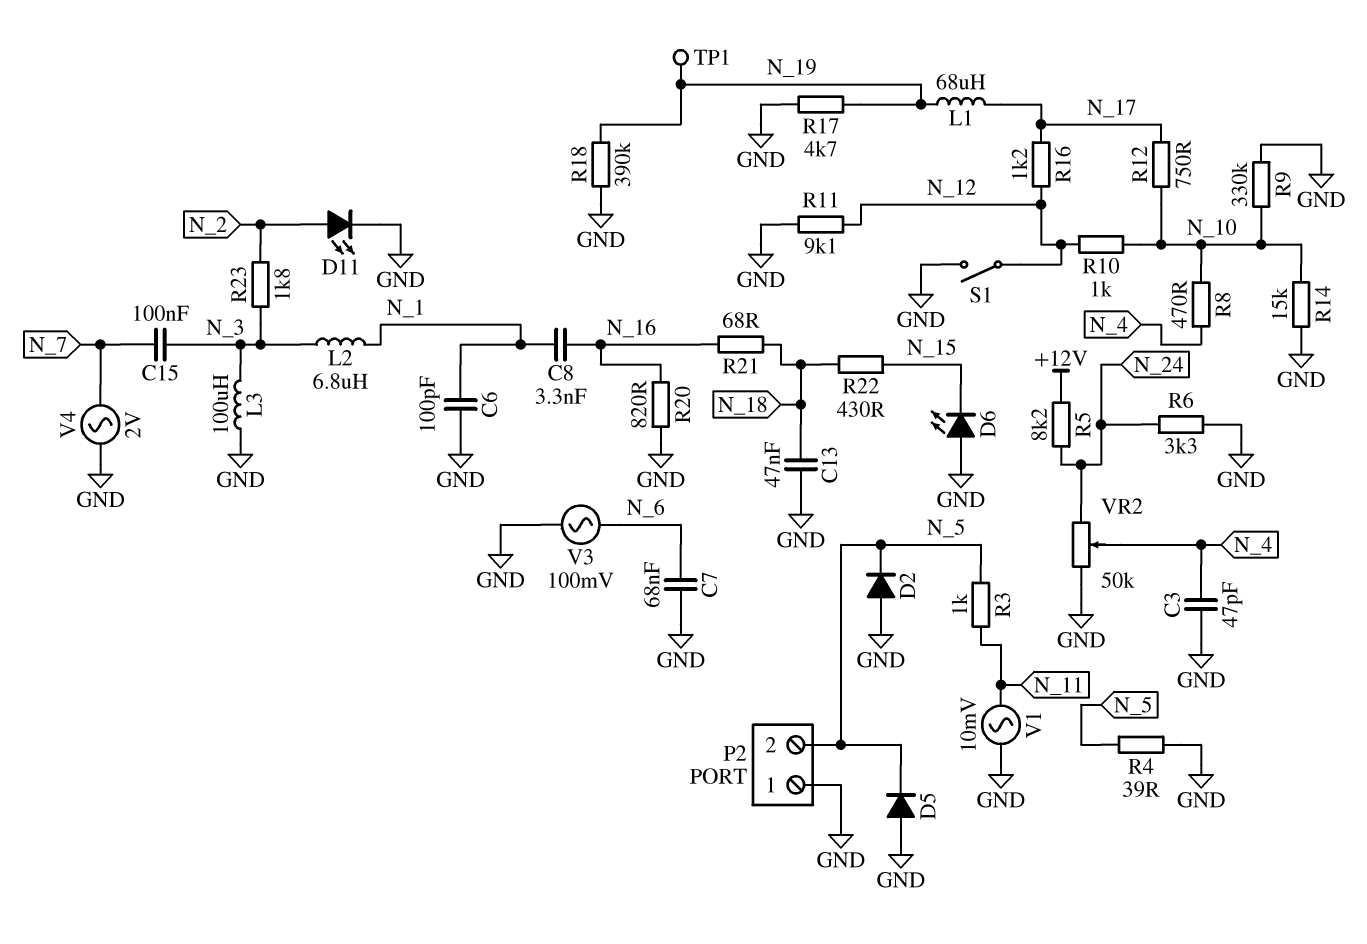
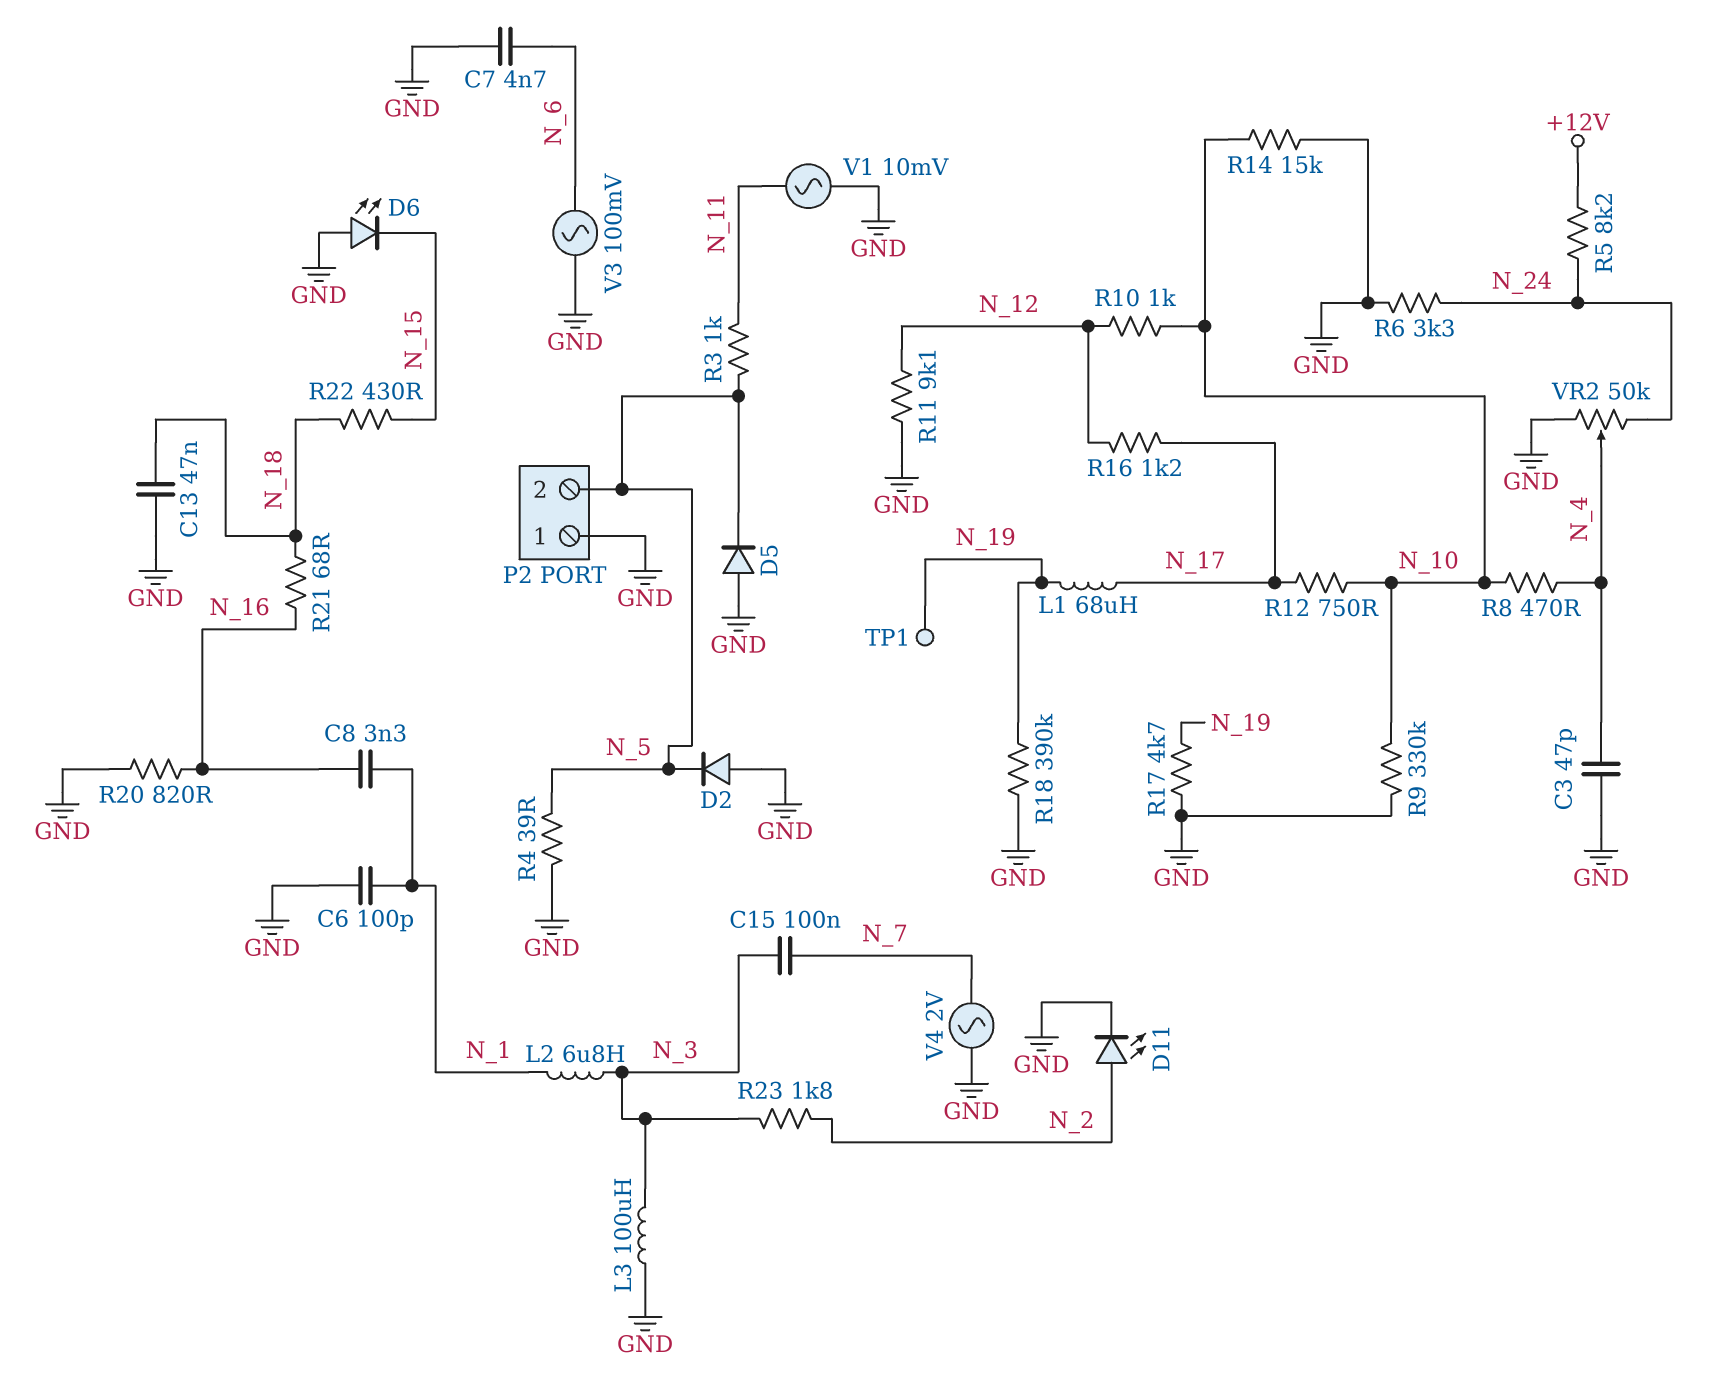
C7: 68nF (GND, N_6) -> 4.7nF (GND, N_6)
S1: switch (GND, N_12) -> none

